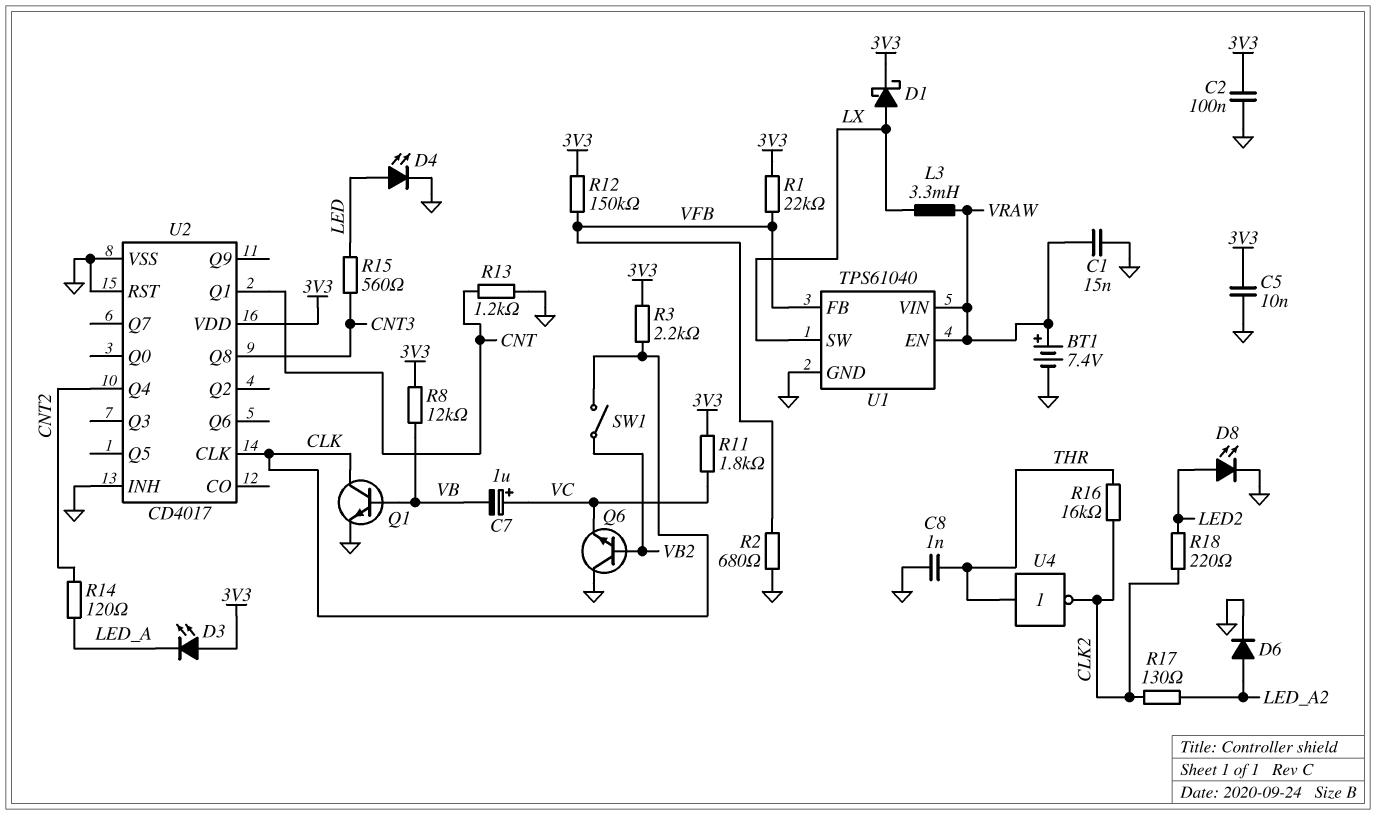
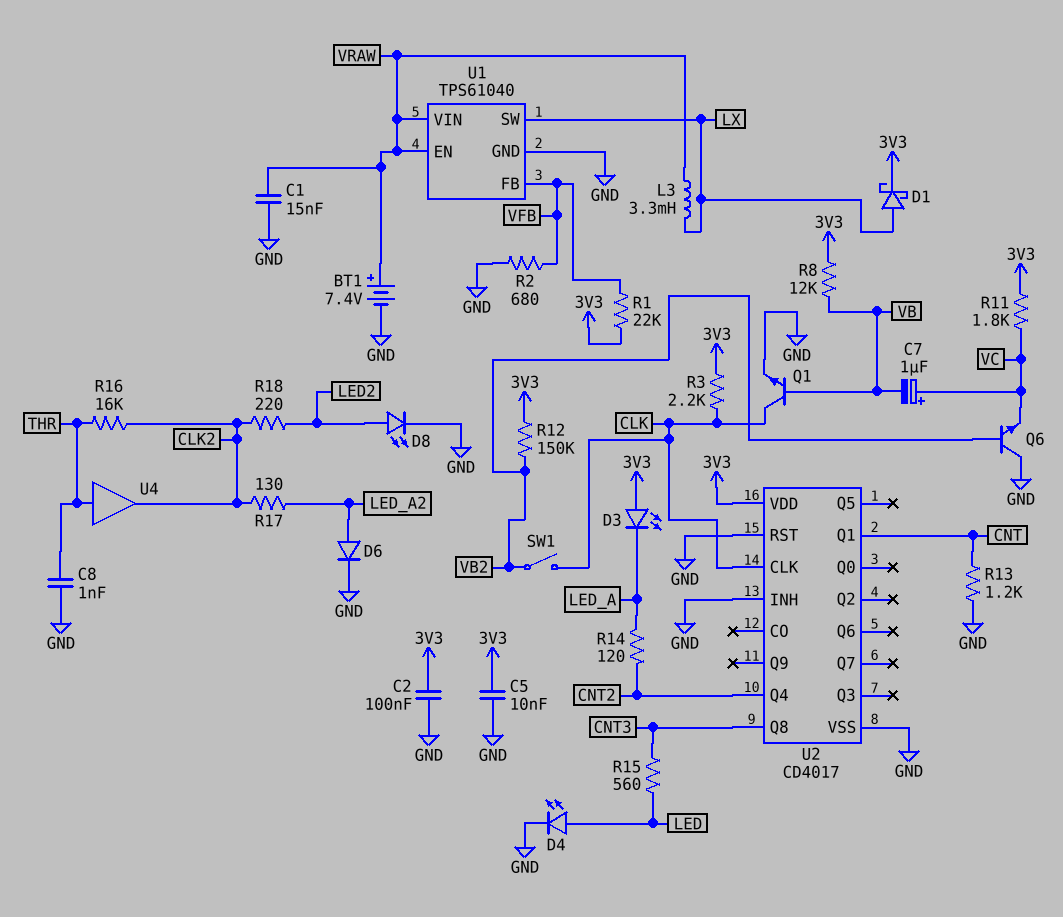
R12: 150k (3V3, VFB) -> 150k (3V3, VB2)
U4: NOT (in THR, out CLK2) -> buffer (in THR, out CLK2)

